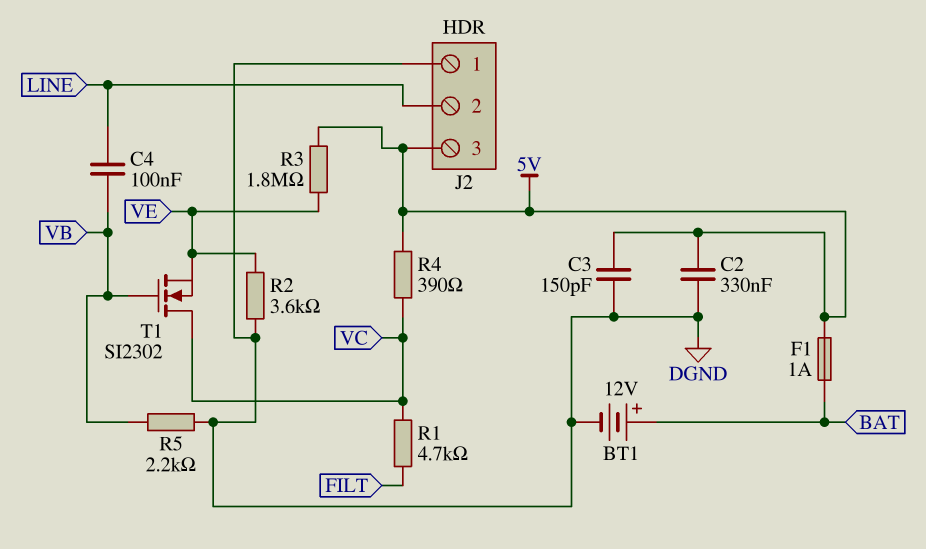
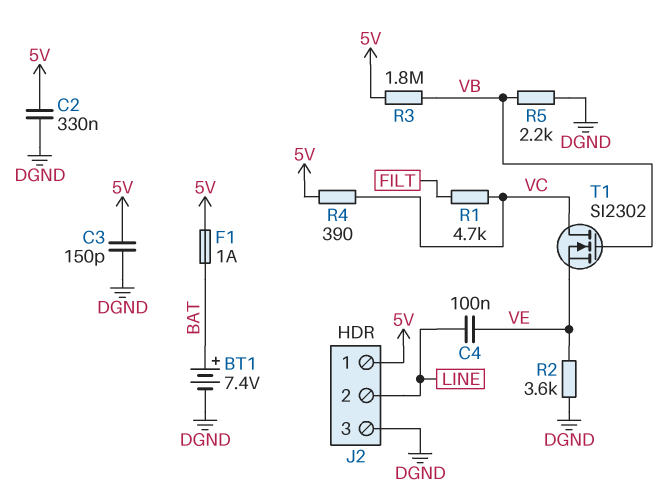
BT1: 12V (plus BAT, minus DGND) -> 7.4V (plus BAT, minus DGND)
C4: 100nF (LINE, VB) -> 100nF (LINE, VE)
J2 pin 1: DGND -> 5V
J2 pin 3: 5V -> DGND
R3: 1.8M (5V, VE) -> 1.8M (5V, VB)

